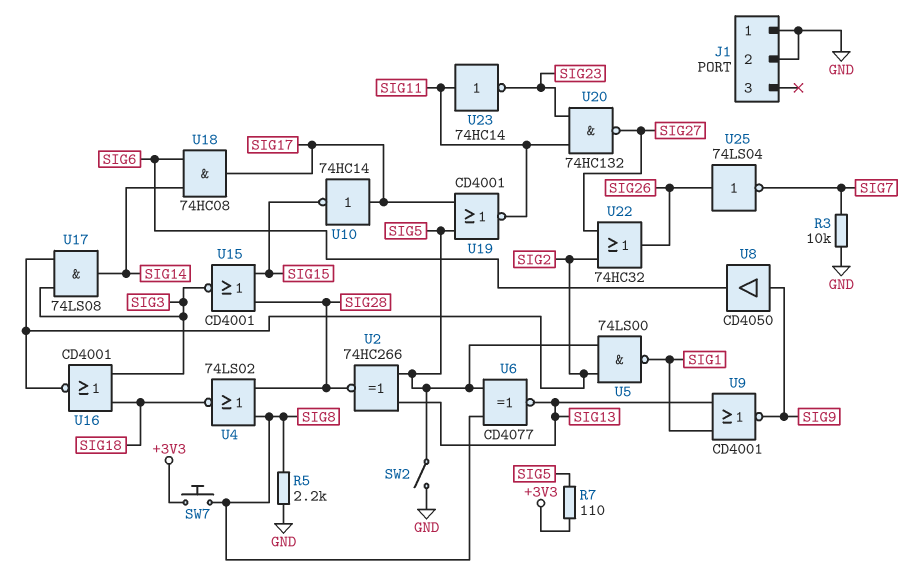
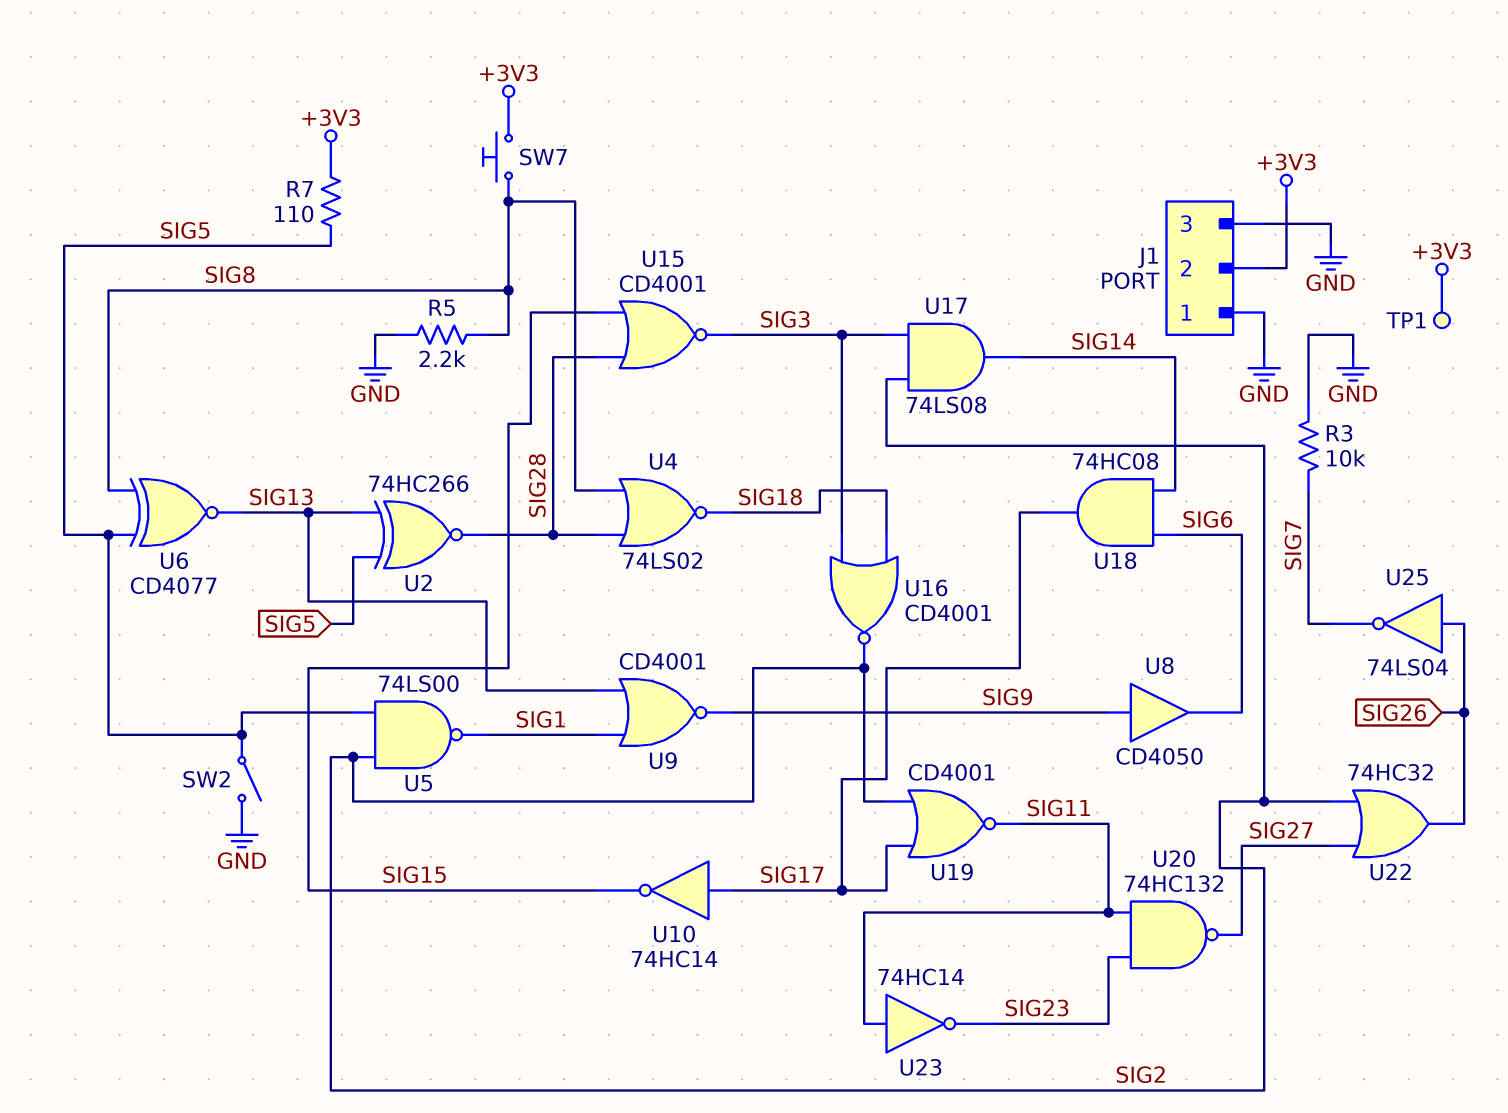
J1 pin 2: GND -> +3V3
J1 pin 3: none -> GND
TP1: none -> test point (+3V3)
U19: NOR CD4001 (in SIG5, in SIG17, out SIG11) -> NOR CD4001 (in SIG2, in SIG17, out SIG11)

